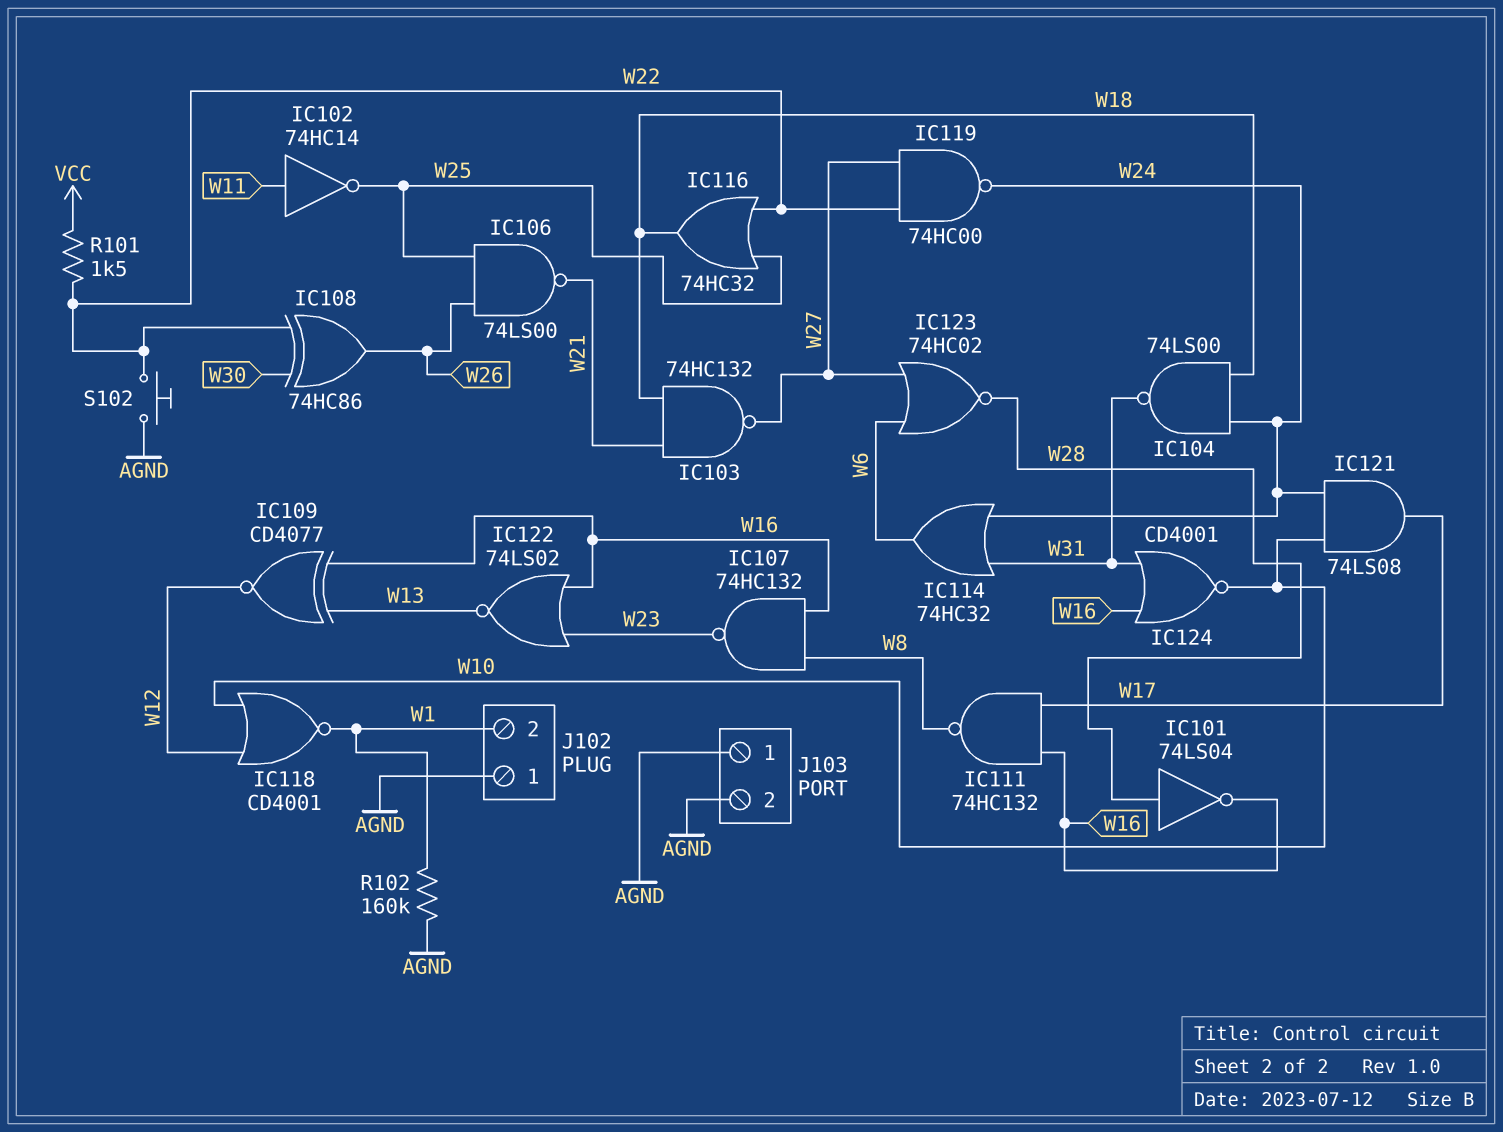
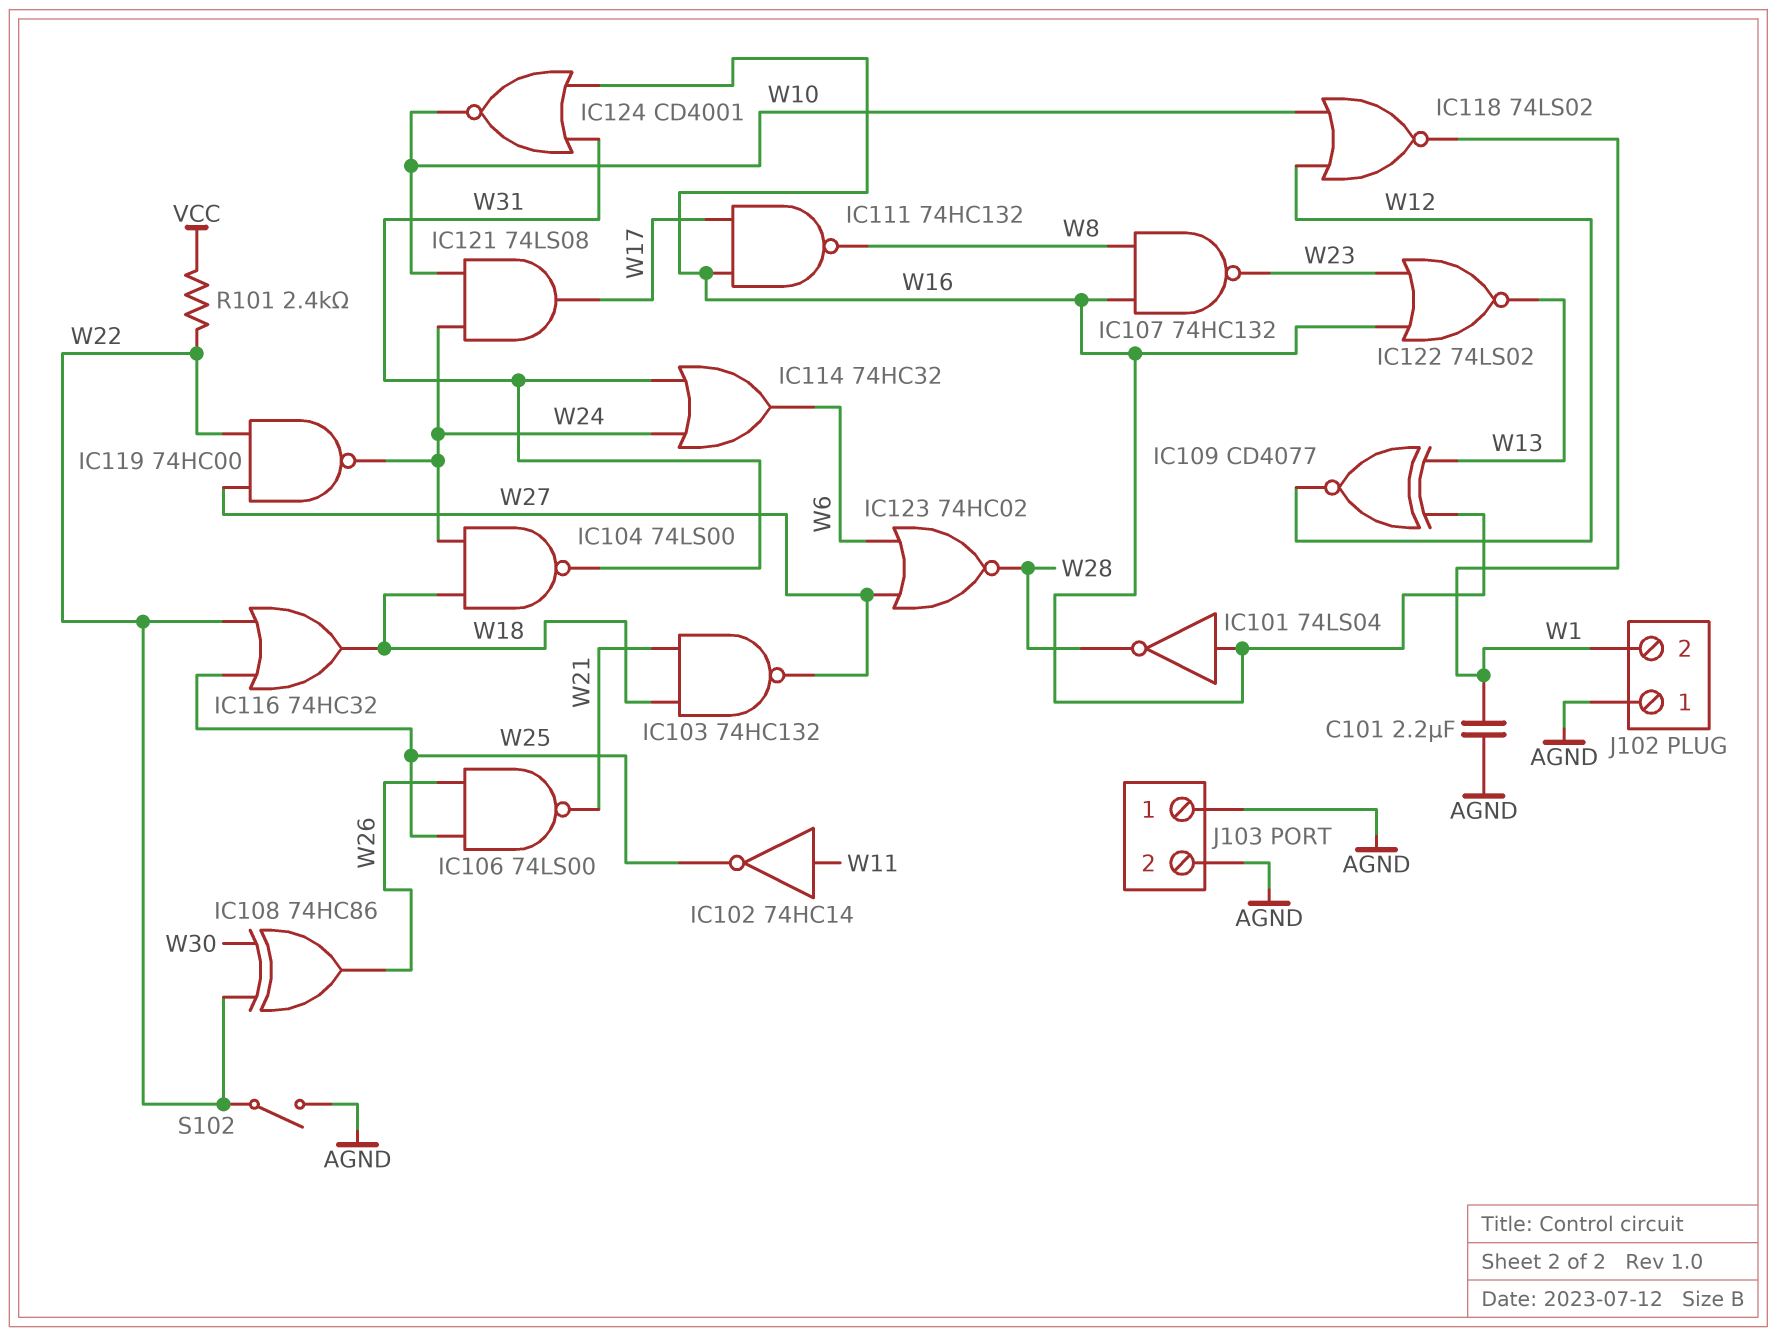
C101: none -> 2.2uF (AGND, W1)
IC101: NOT 74LS04 (in W28, out W16) -> NOT 74LS04 (in W16, out W28)
IC118: NOR CD4001 (in W10, in W12, out W1) -> NOR 74LS02 (in W10, in W12, out W1)
R101: 1.5k (VCC, W22) -> 2.4k (VCC, W22)
R102: 160k (AGND, W1) -> none
S102: button (AGND, W22) -> switch (AGND, W22)

